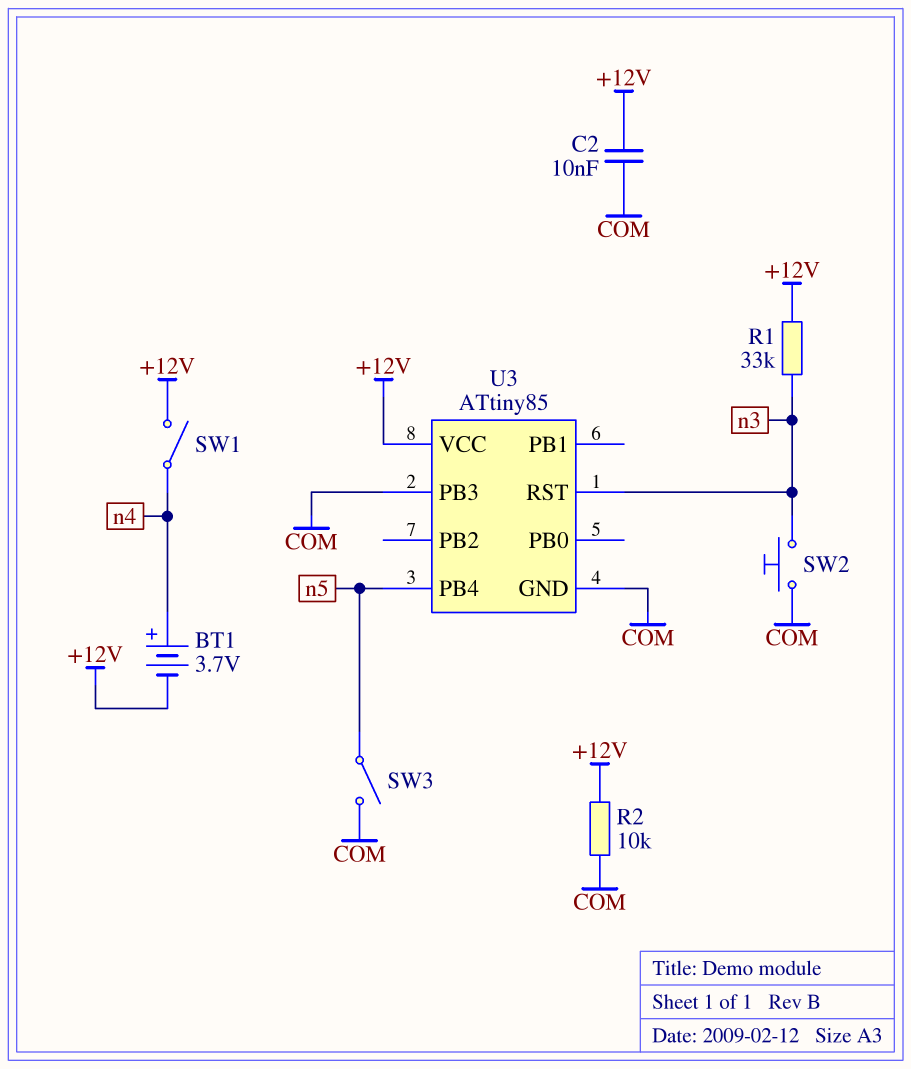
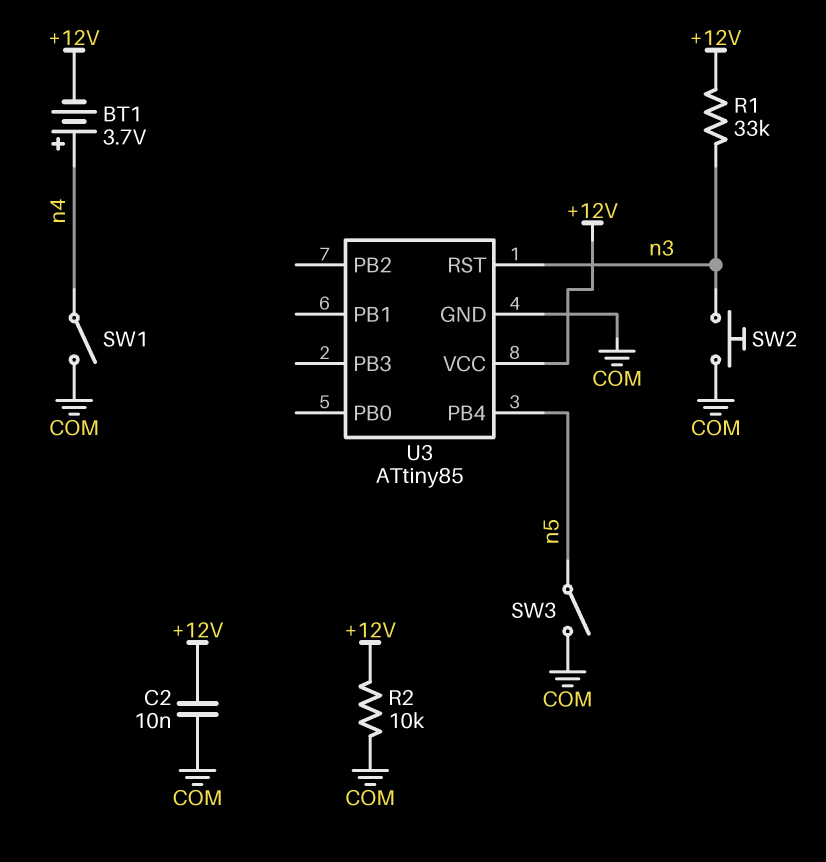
SW1: switch (+12V, n4) -> switch (COM, n4)
U3 pin PB3: COM -> none

